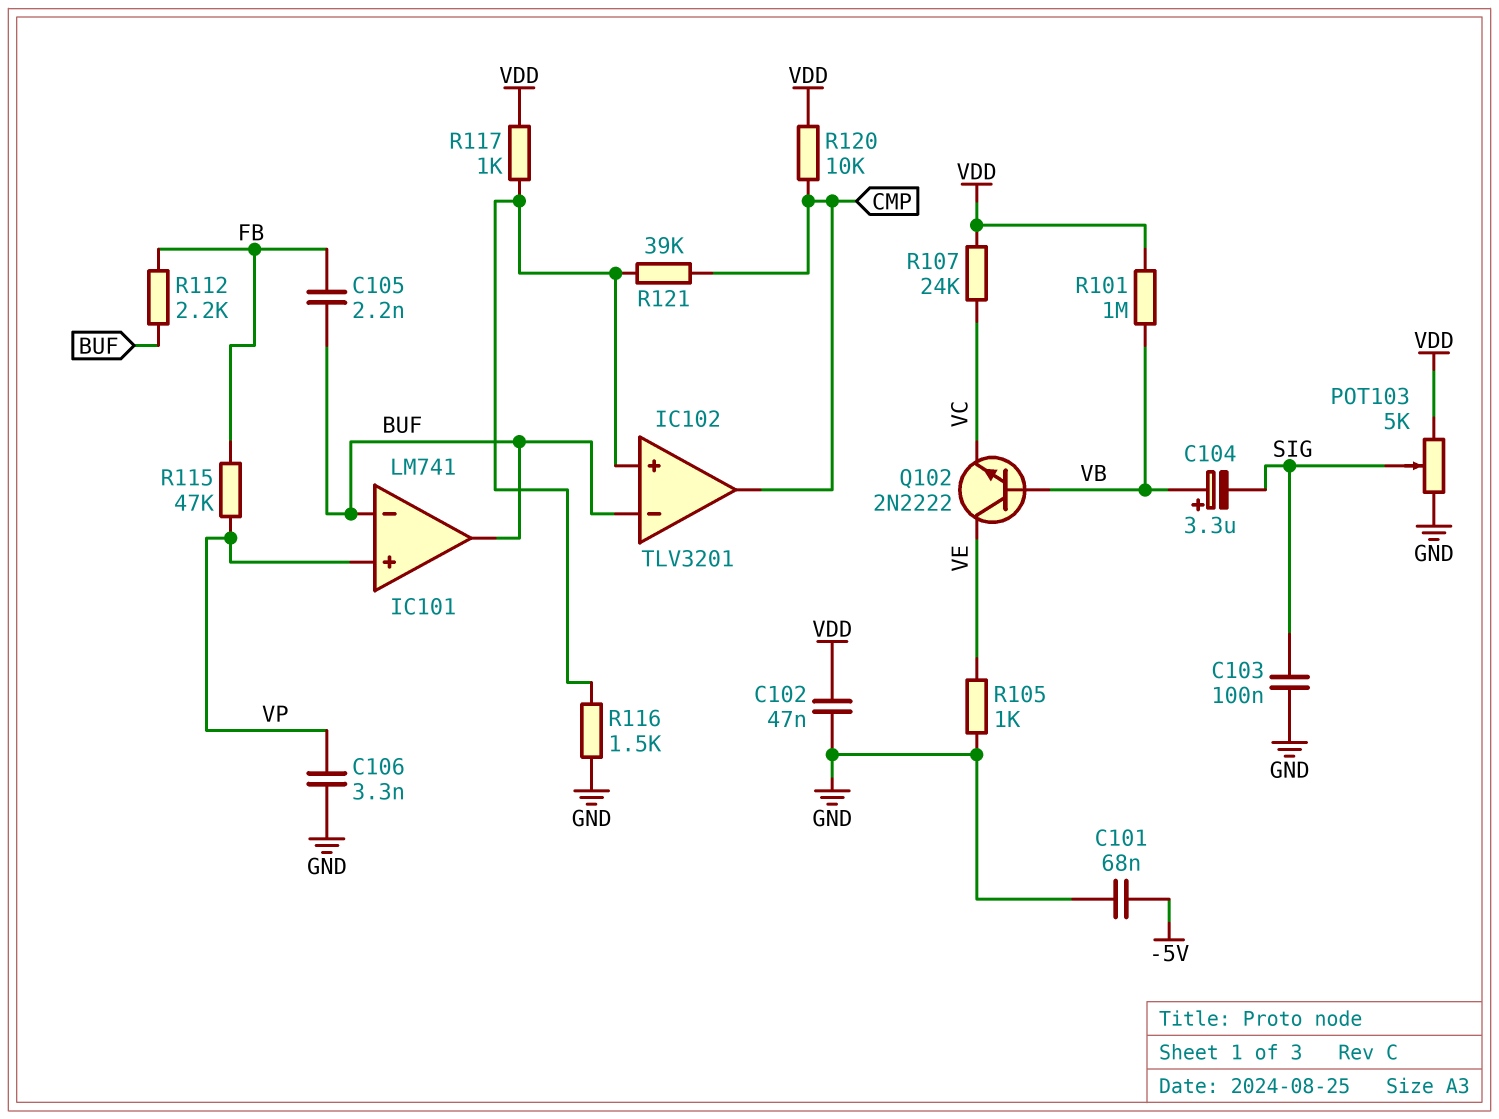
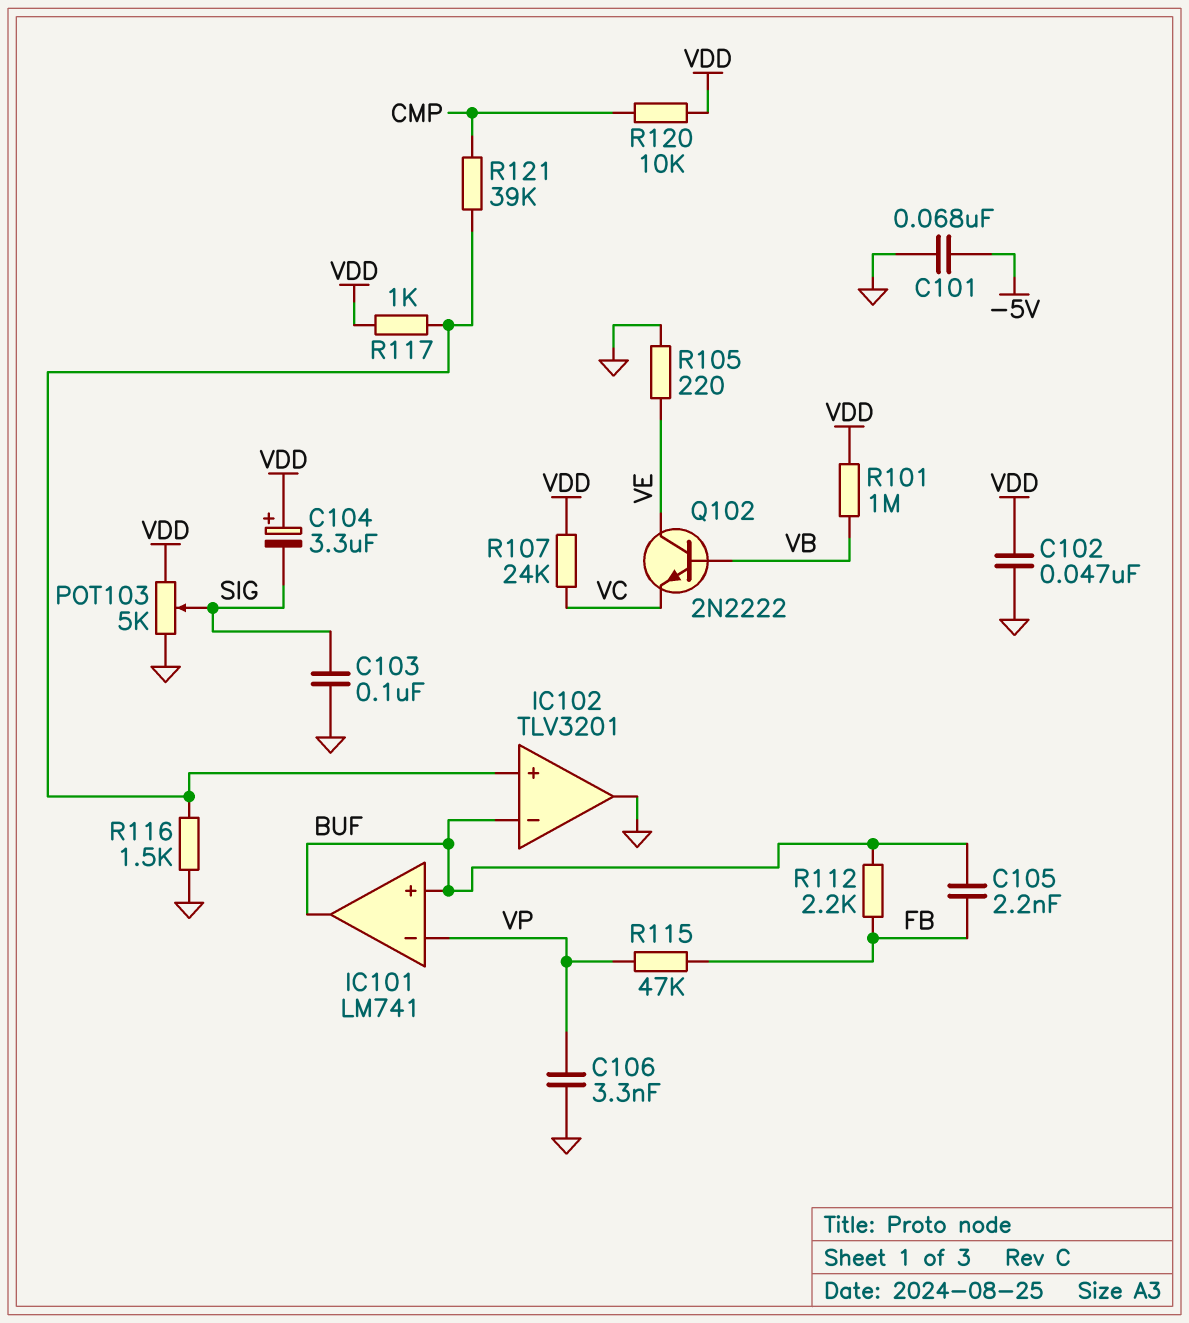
C104: 3.3uF (plus VB, minus SIG) -> 3.3uF (plus VDD, minus SIG)
IC101 pin in+: VP -> BUF
IC101 pin in-: BUF -> VP
IC102 pin out: CMP -> GND
R105: 1k (GND, VE) -> 220 (GND, VE)

